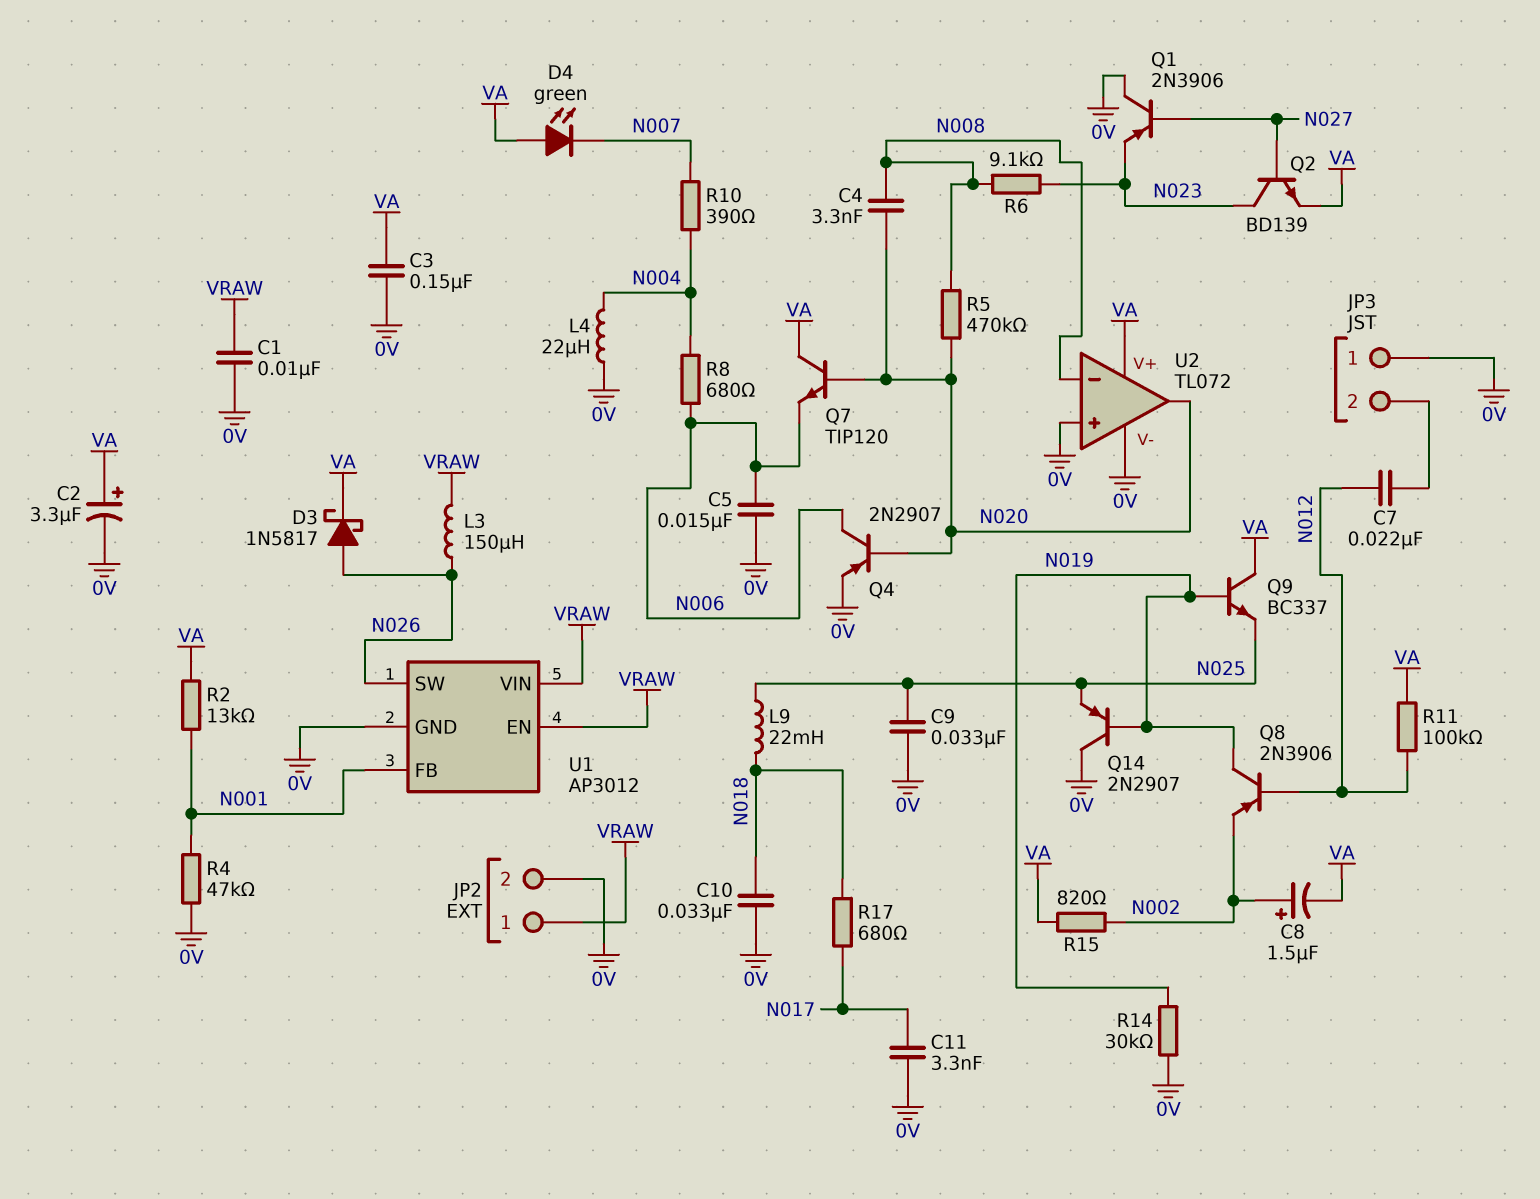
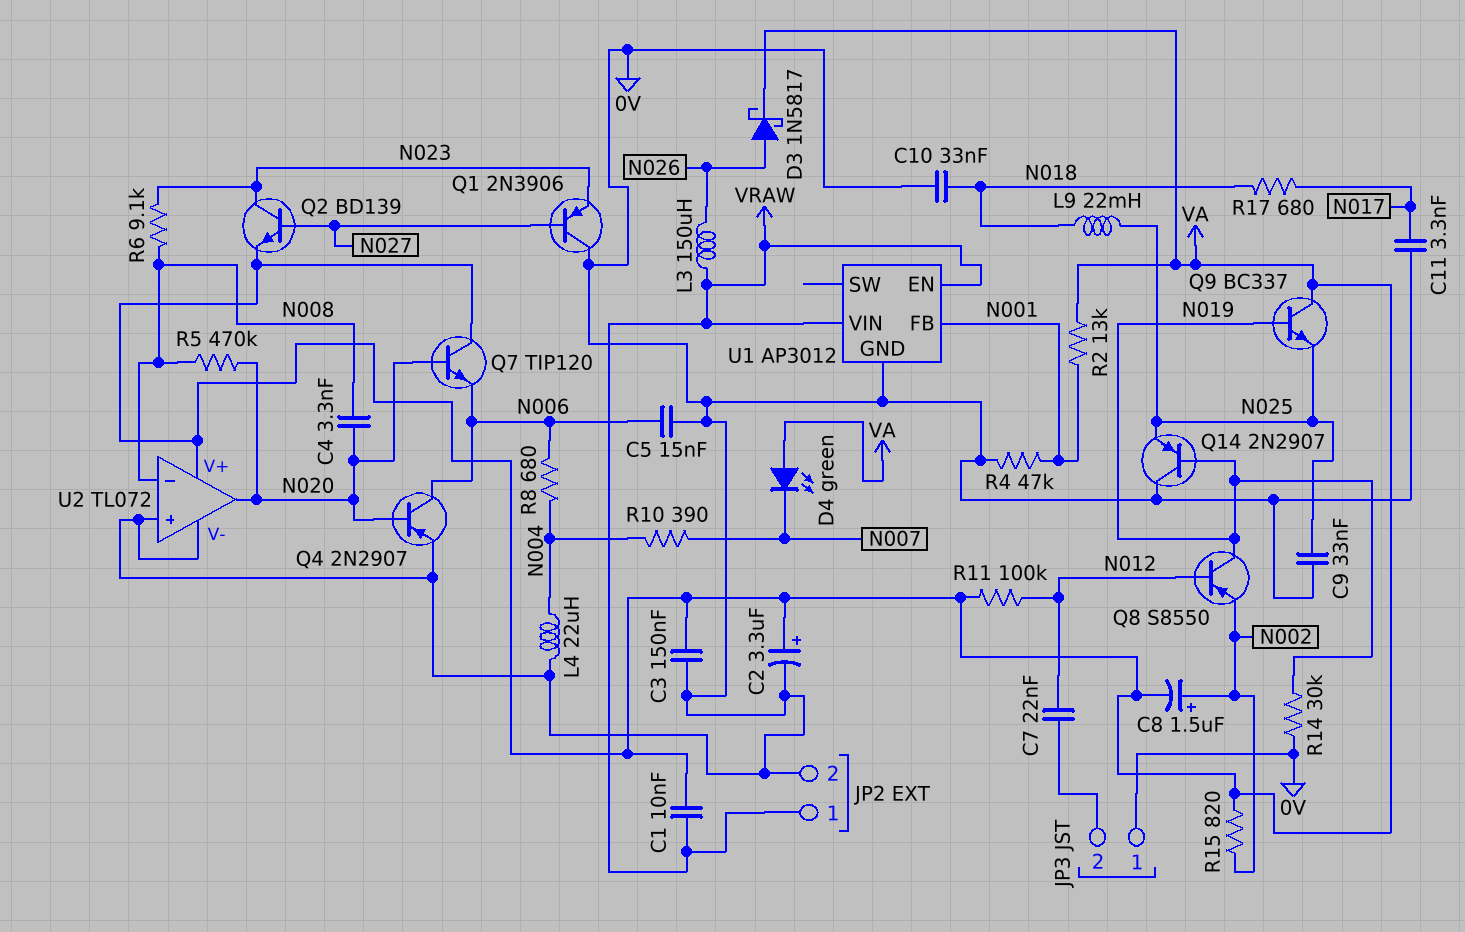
C1: 10nF (0V, VRAW) -> 10nF (VA, VRAW)
Q8: PNP 2N3906 (B N012, C N019, E N002) -> PNP S8550 (B N012, C N019, E N002)
U1 pin SW: N026 -> none

